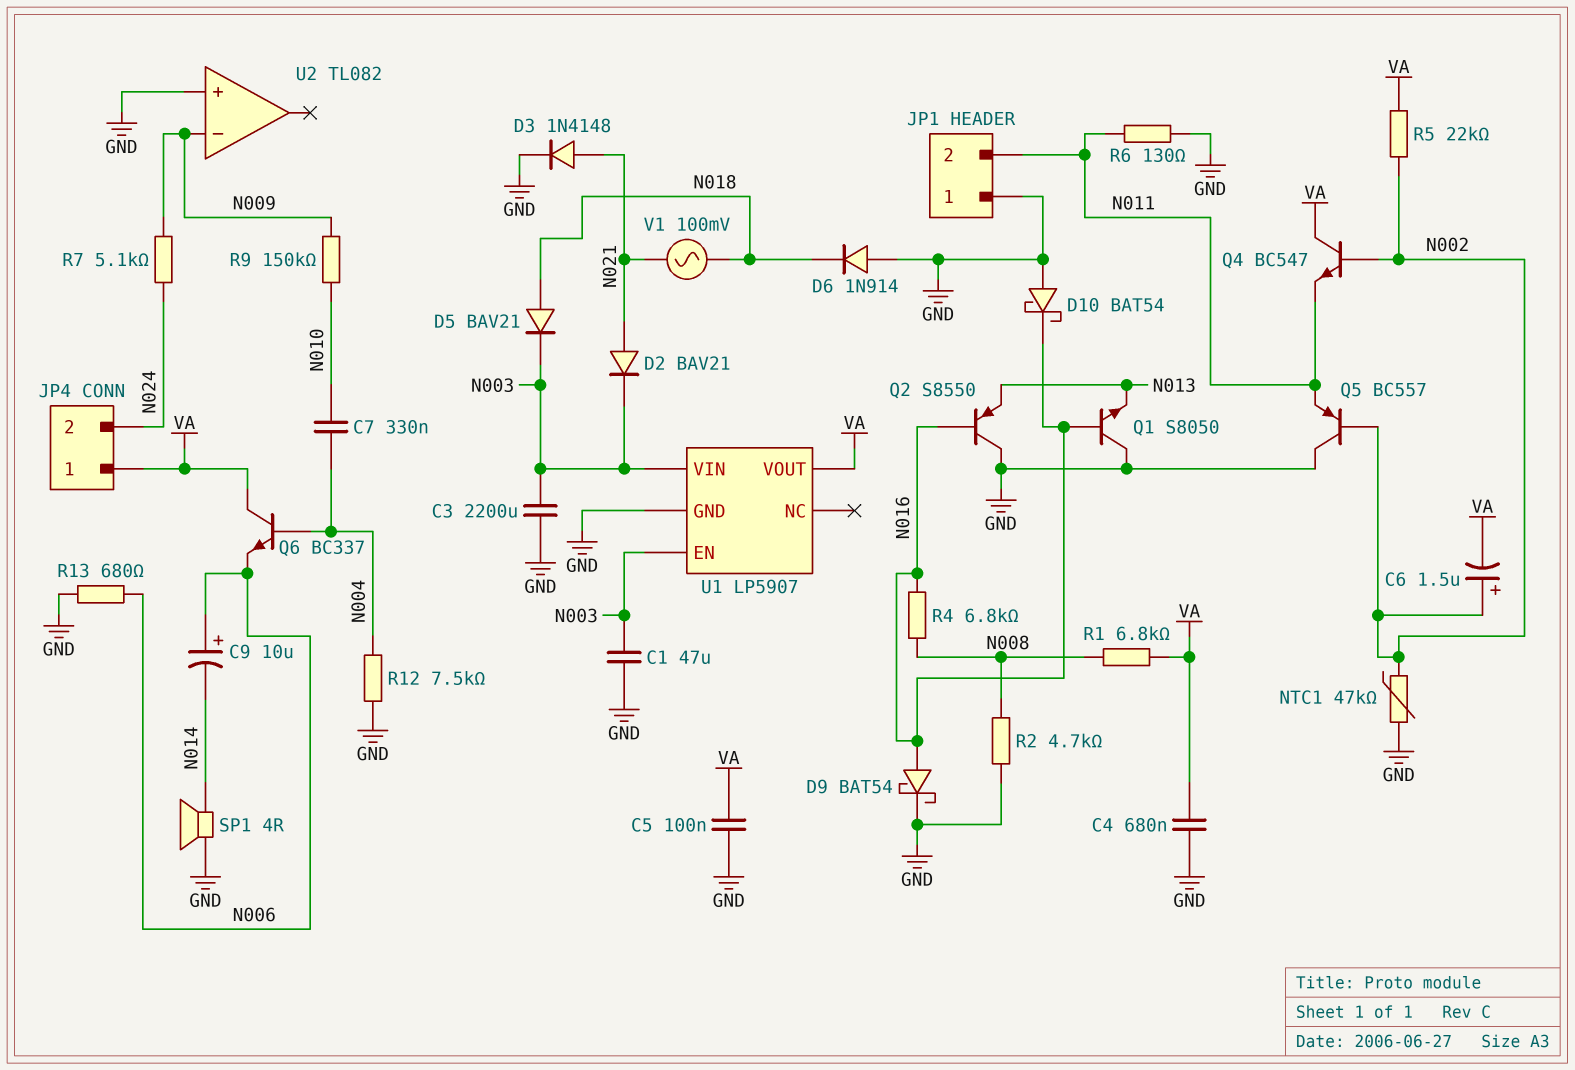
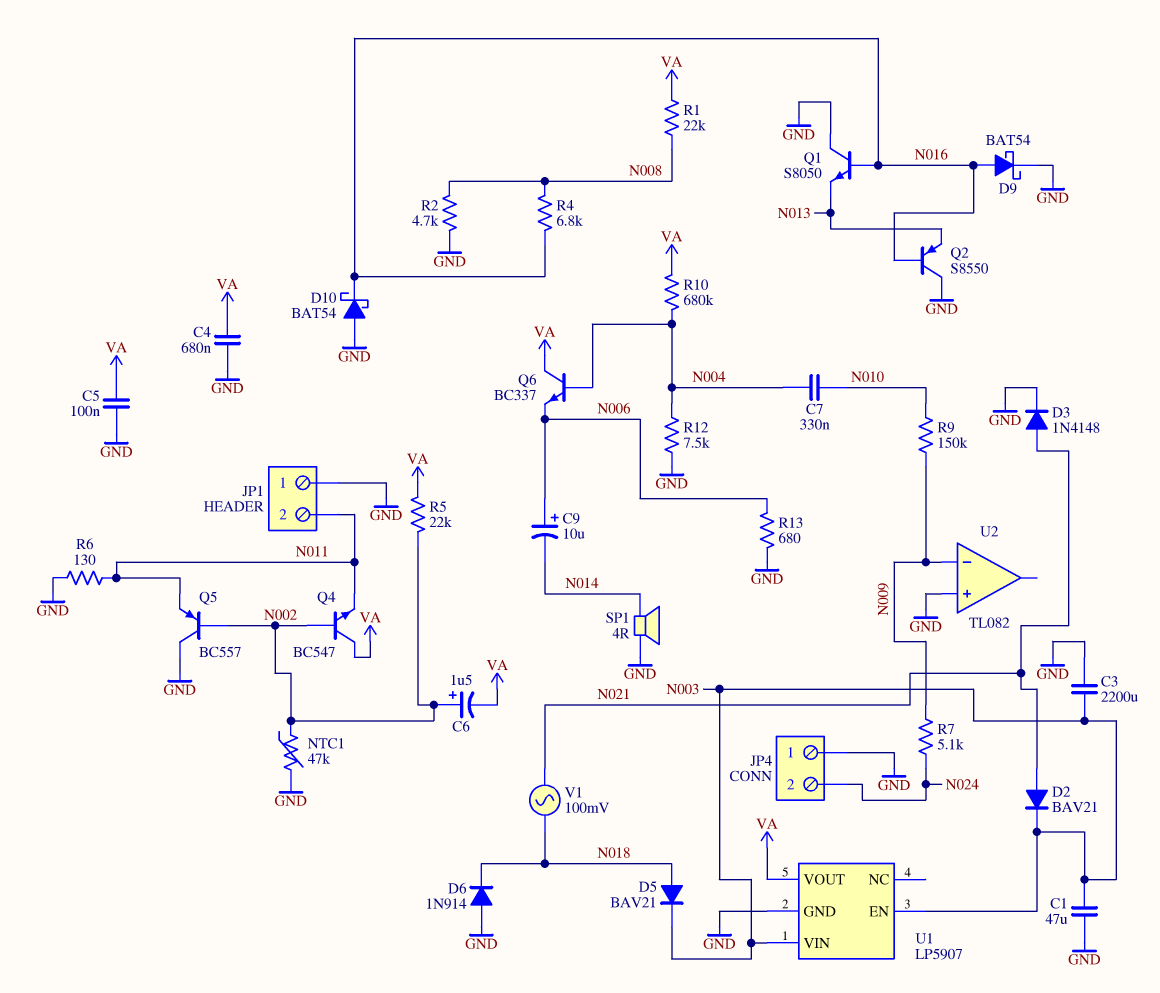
JP4 pin 1: VA -> GND
R1: 6.8k (N008, VA) -> 22k (N008, VA)
R10: none -> 680k (N004, VA)

